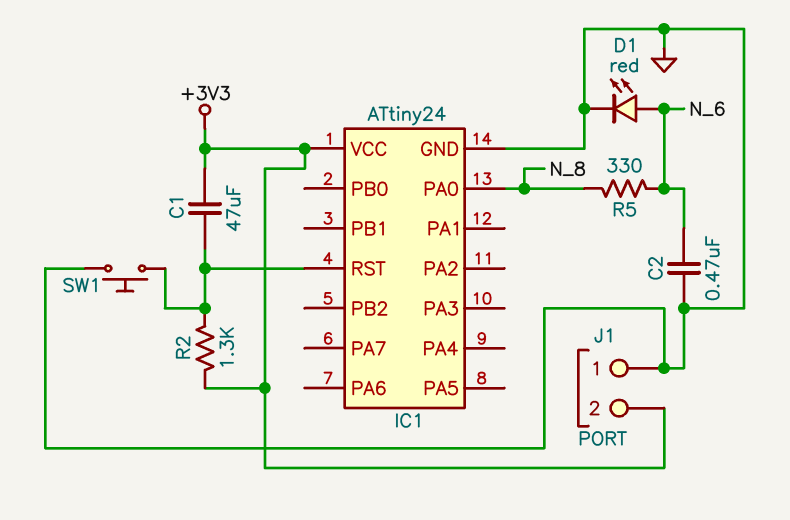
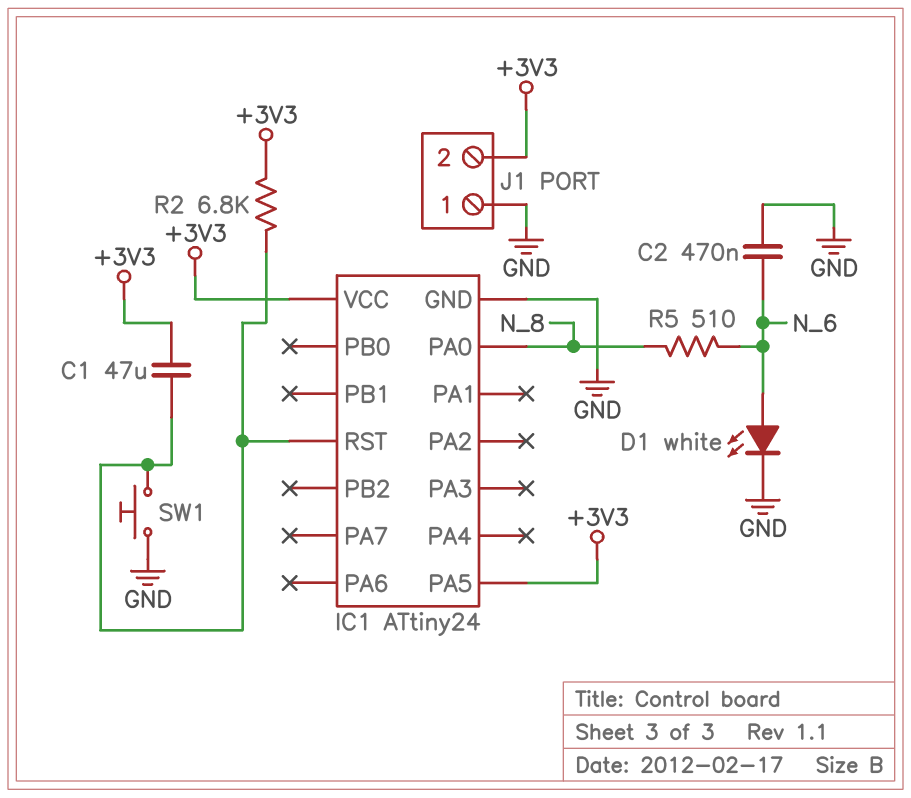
D1: LED red (A N_6, K GND) -> LED white (A N_6, K GND)
IC1 pin PA5: none -> +3V3
R2: 1.3k (+3V3, IC1/RST) -> 6.8k (+3V3, IC1/RST)
R5: 330 (N_6, N_8) -> 510 (N_6, N_8)

